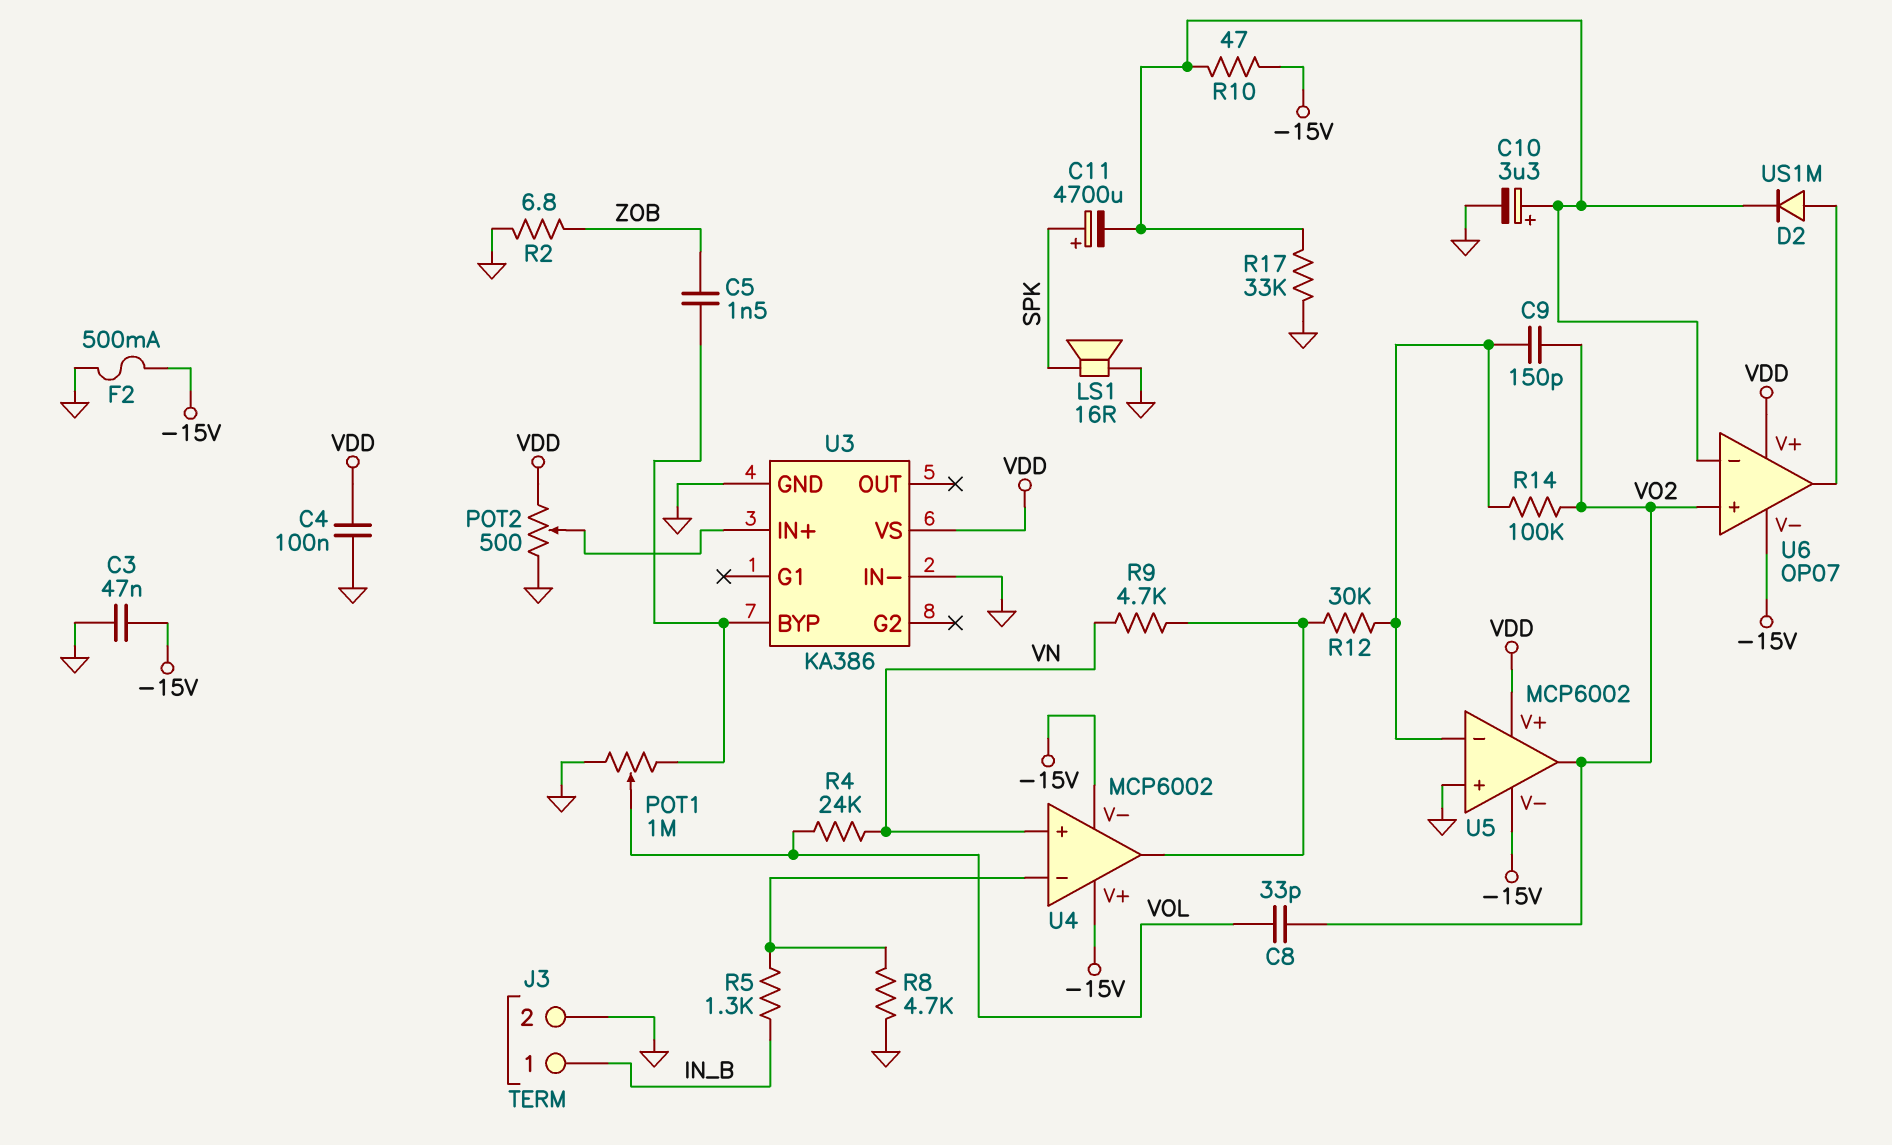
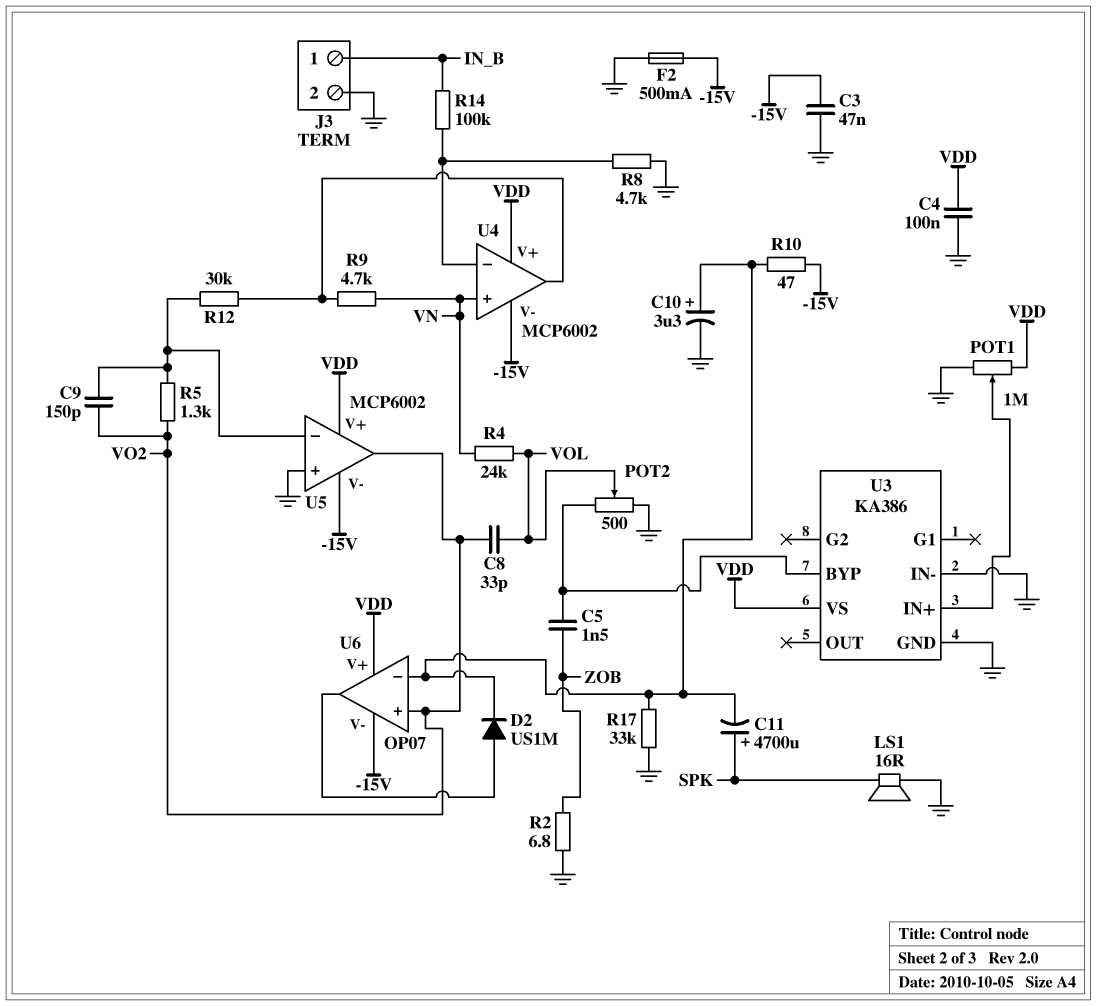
POT1: 1M (GND, U3/BYP, wiper VOL) -> 1M (GND, VDD, wiper U3/IN+)
POT2: 500 (GND, VDD, wiper U3/IN+) -> 500 (GND, U3/BYP, wiper VOL)
R5: 1.3k (IN_B, U4/in-) -> 1.3k (U5/in-, VO2)
R14: 100k (U5/in-, VO2) -> 100k (IN_B, U4/in-)
U4 pin V+: -15V -> VDD

